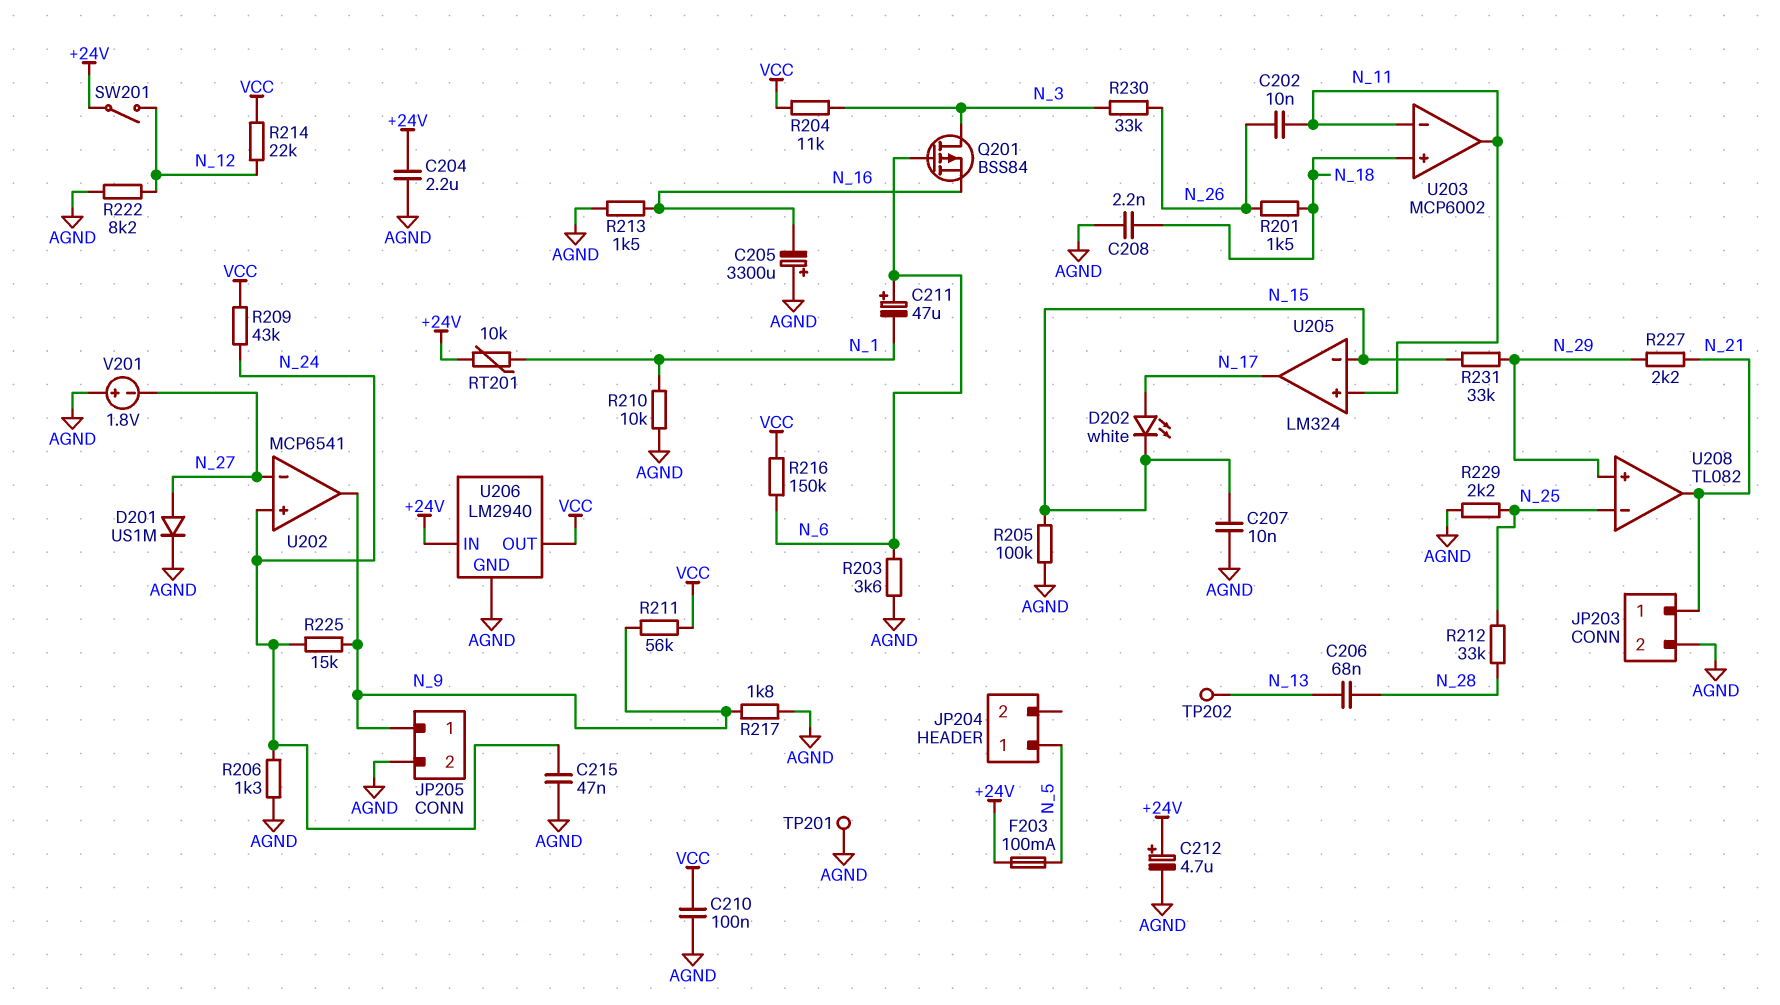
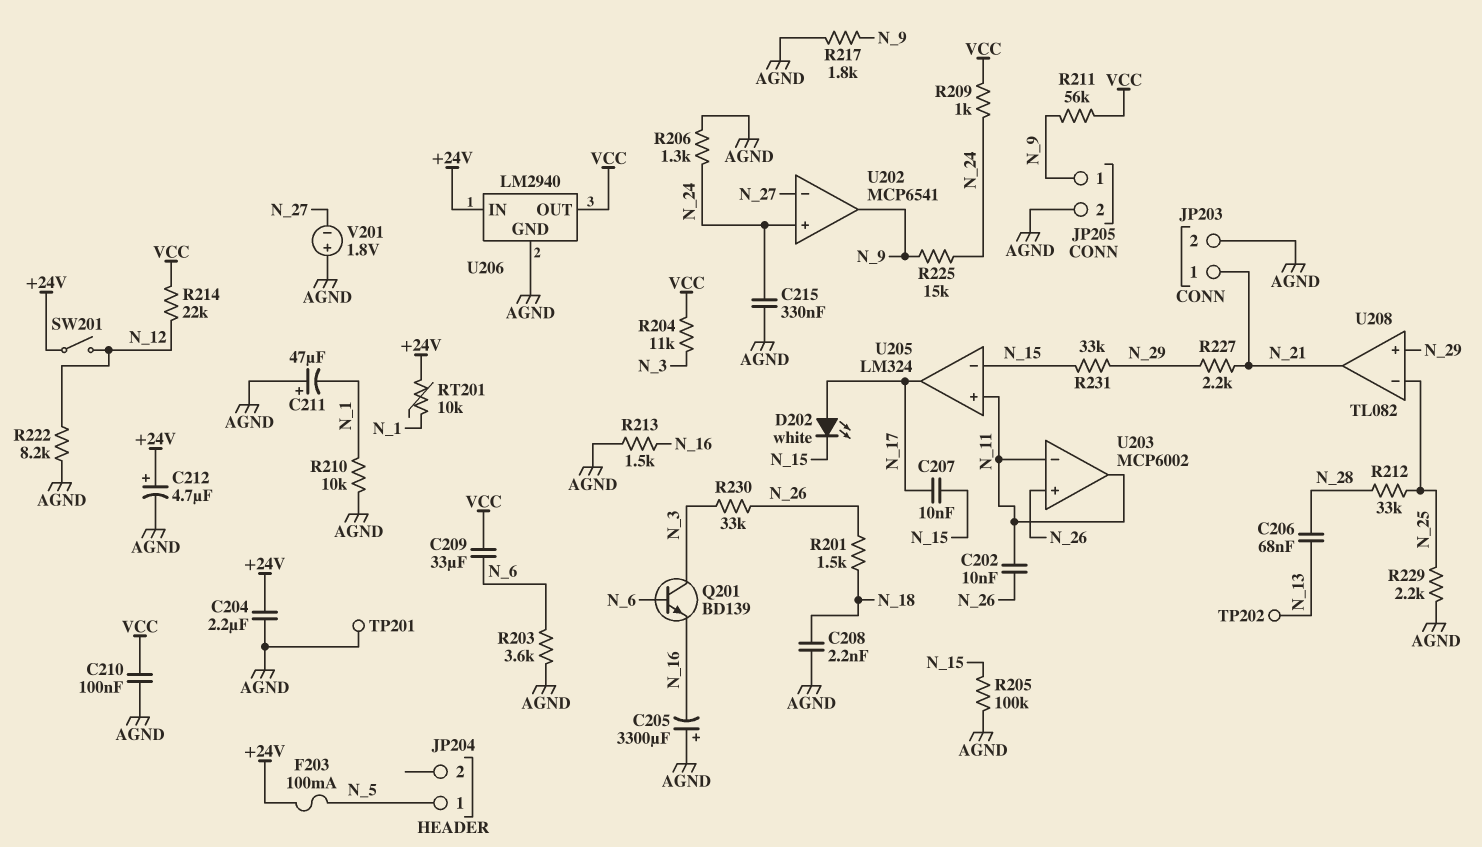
C207: 10nF (AGND, N_15) -> 10nF (N_15, N_17)
C209: none -> 33uF (N_6, VCC)
C211: 47uF (plus N_6, minus N_1) -> 47uF (plus AGND, minus N_1)
C215: 47nF (AGND, N_24) -> 330nF (AGND, N_24)
D201: diode US1M (A N_27, K AGND) -> none
Q201: PMOS BSS84 (G N_6, D N_3, S N_16) -> NPN BD139 (B N_6, C N_3, E N_16)
R209: 43k (N_24, VCC) -> 1k (N_24, VCC)
R216: 150k (N_6, VCC) -> none
U203 pin in+: N_18 -> N_26

